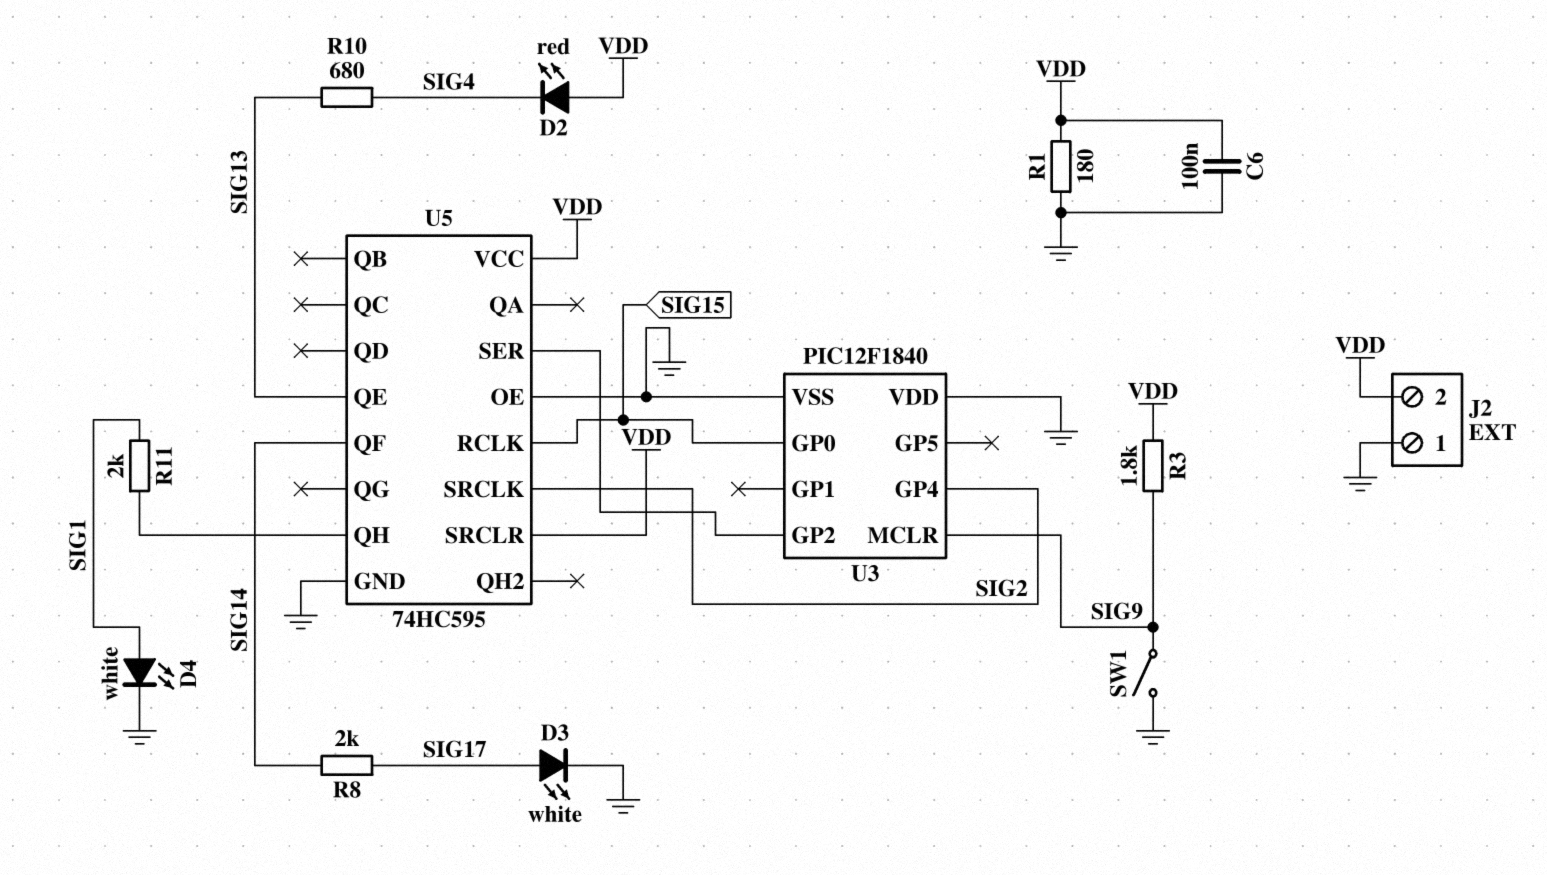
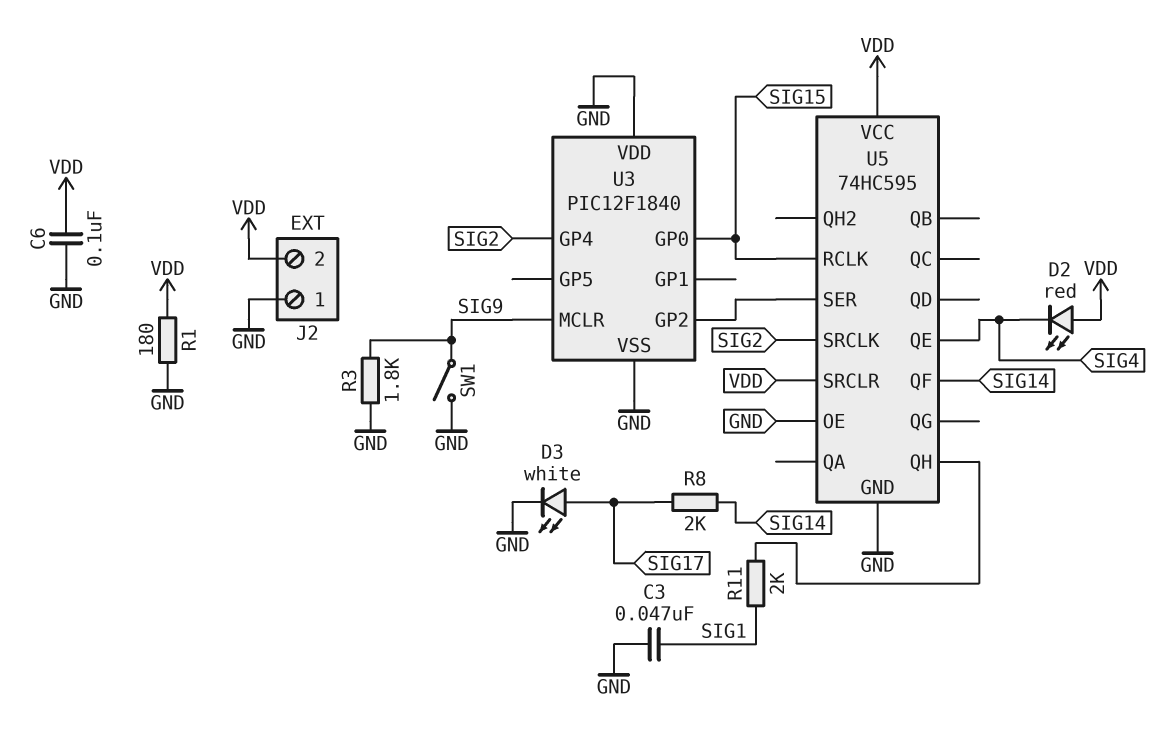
C3: none -> 47nF (GND, SIG1)
D4: LED white (A SIG1, K GND) -> none
R3: 1.8k (SIG9, VDD) -> 1.8k (GND, SIG9)
R10: 680 (SIG4, SIG13) -> none
U5 pin QE: SIG13 -> SIG4

